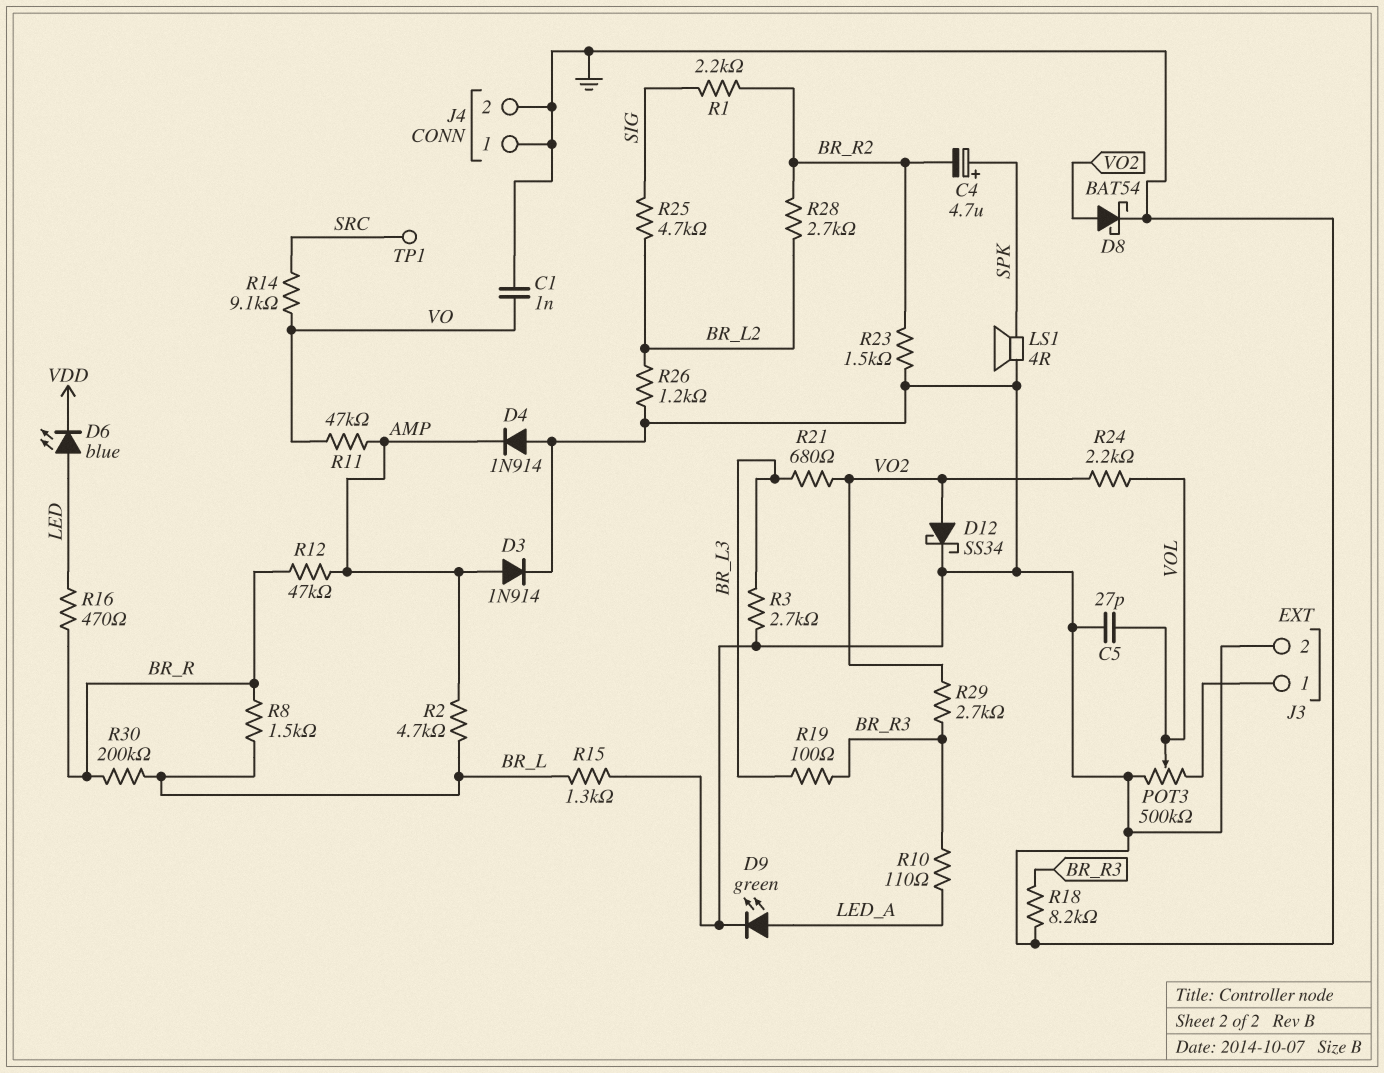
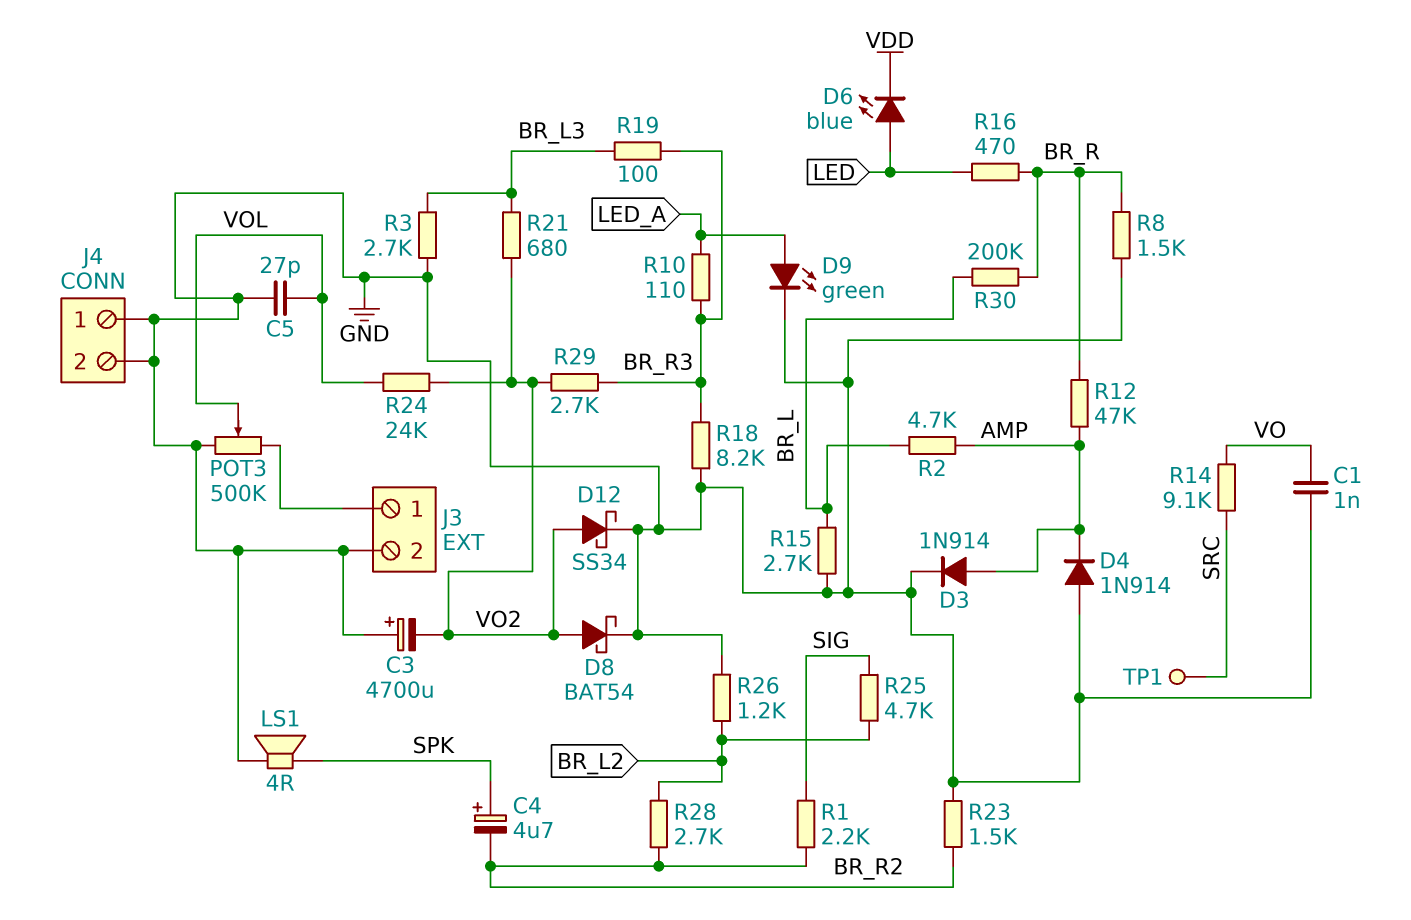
C3: none -> 4700uF (plus GND, minus VO2)
R8: 1.5k (BR_L, BR_R) -> 1.5k (BR_R, GND)
R11: 47k (AMP, VO) -> none
R15: 1.3k (BR_L, GND) -> 2.7k (BR_L, GND)
R24: 2.2k (VO2, VOL) -> 24k (VO2, VOL)

